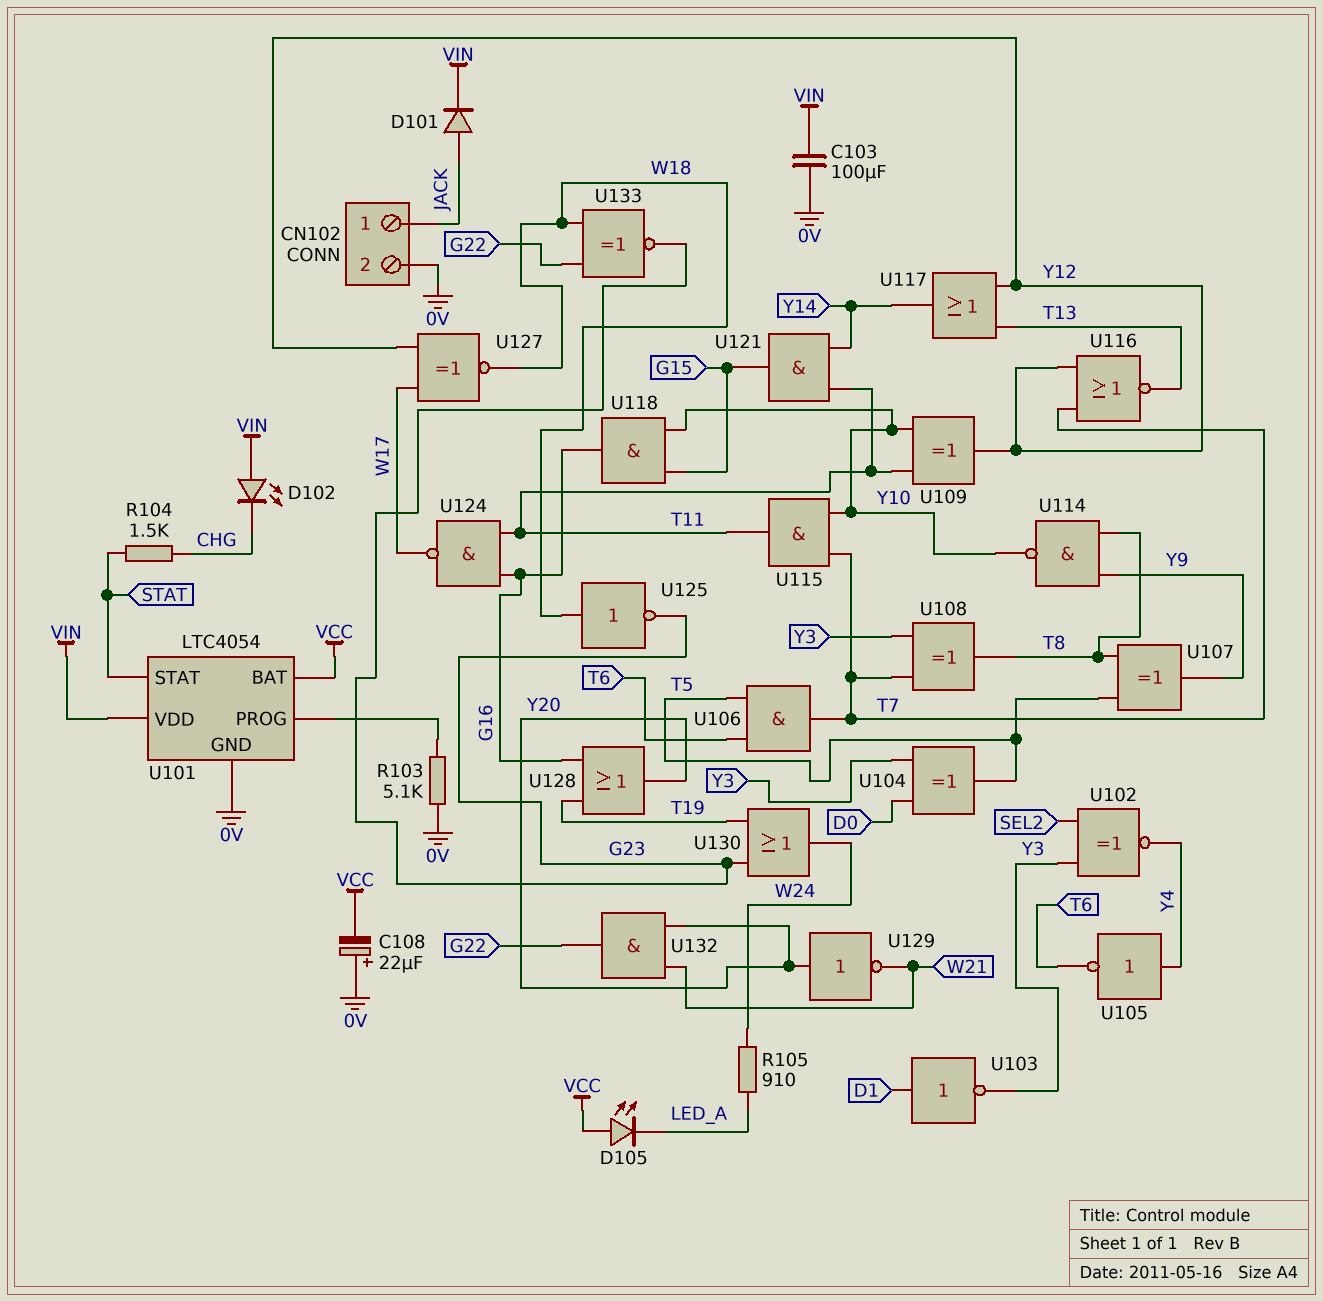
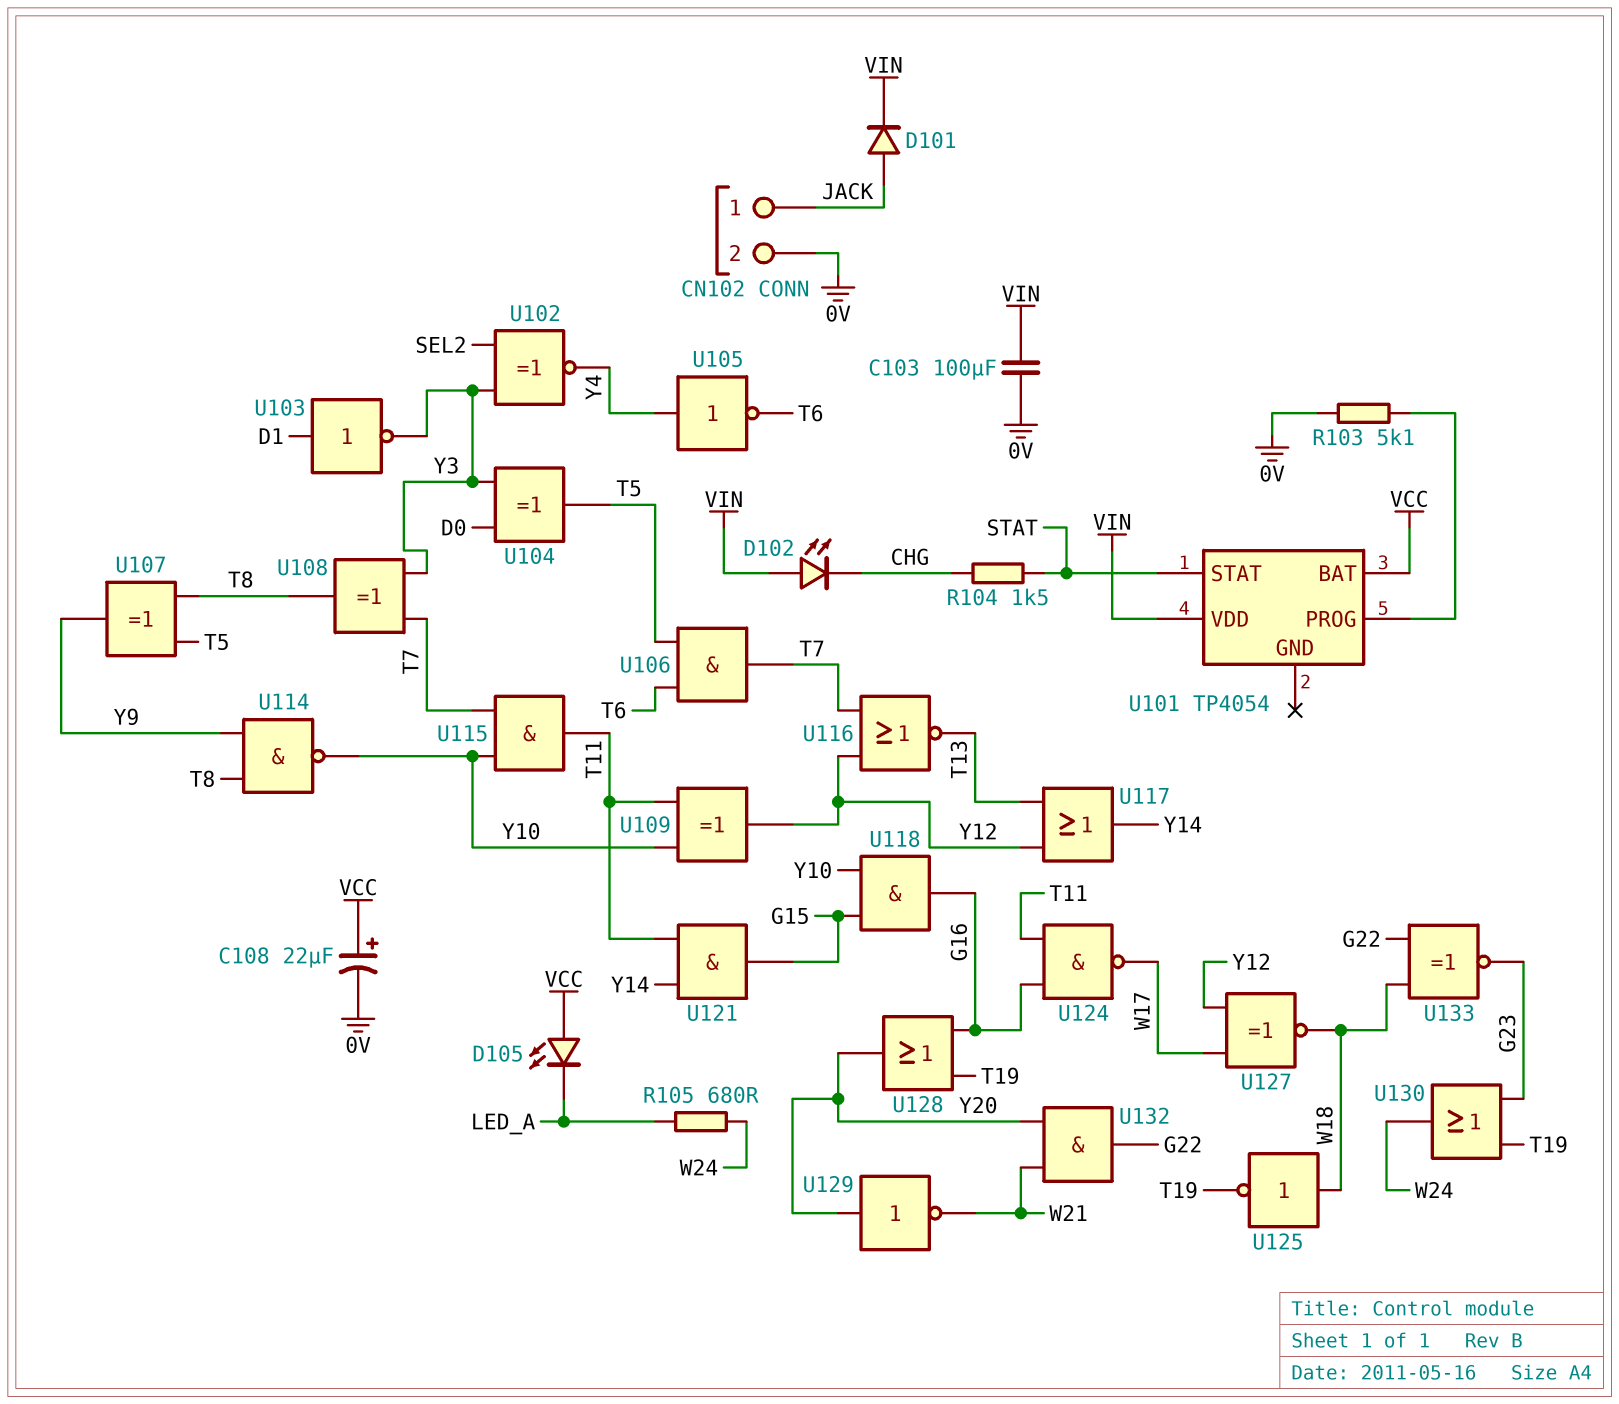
C108: 22uF (plus 0V, minus VCC) -> 22uF (plus VCC, minus 0V)
R105: 910 (LED_A, W24) -> 680 (LED_A, W24)
U101: LTC4054 -> TP4054
U101 pin GND: 0V -> none
U125: NOT (in W18, out G23) -> NOT (in W18, out T19)

